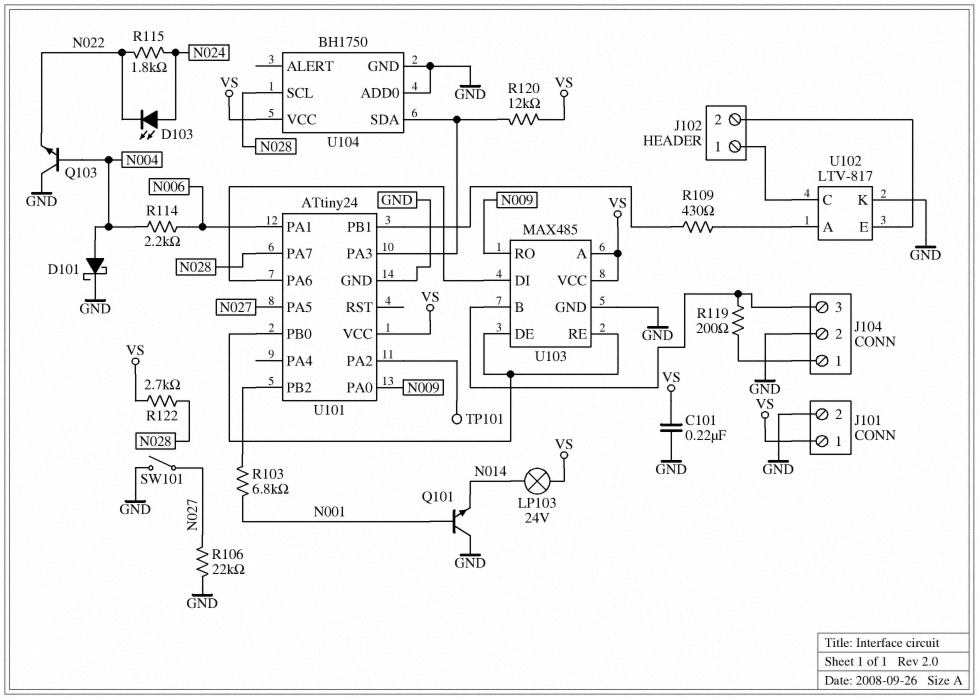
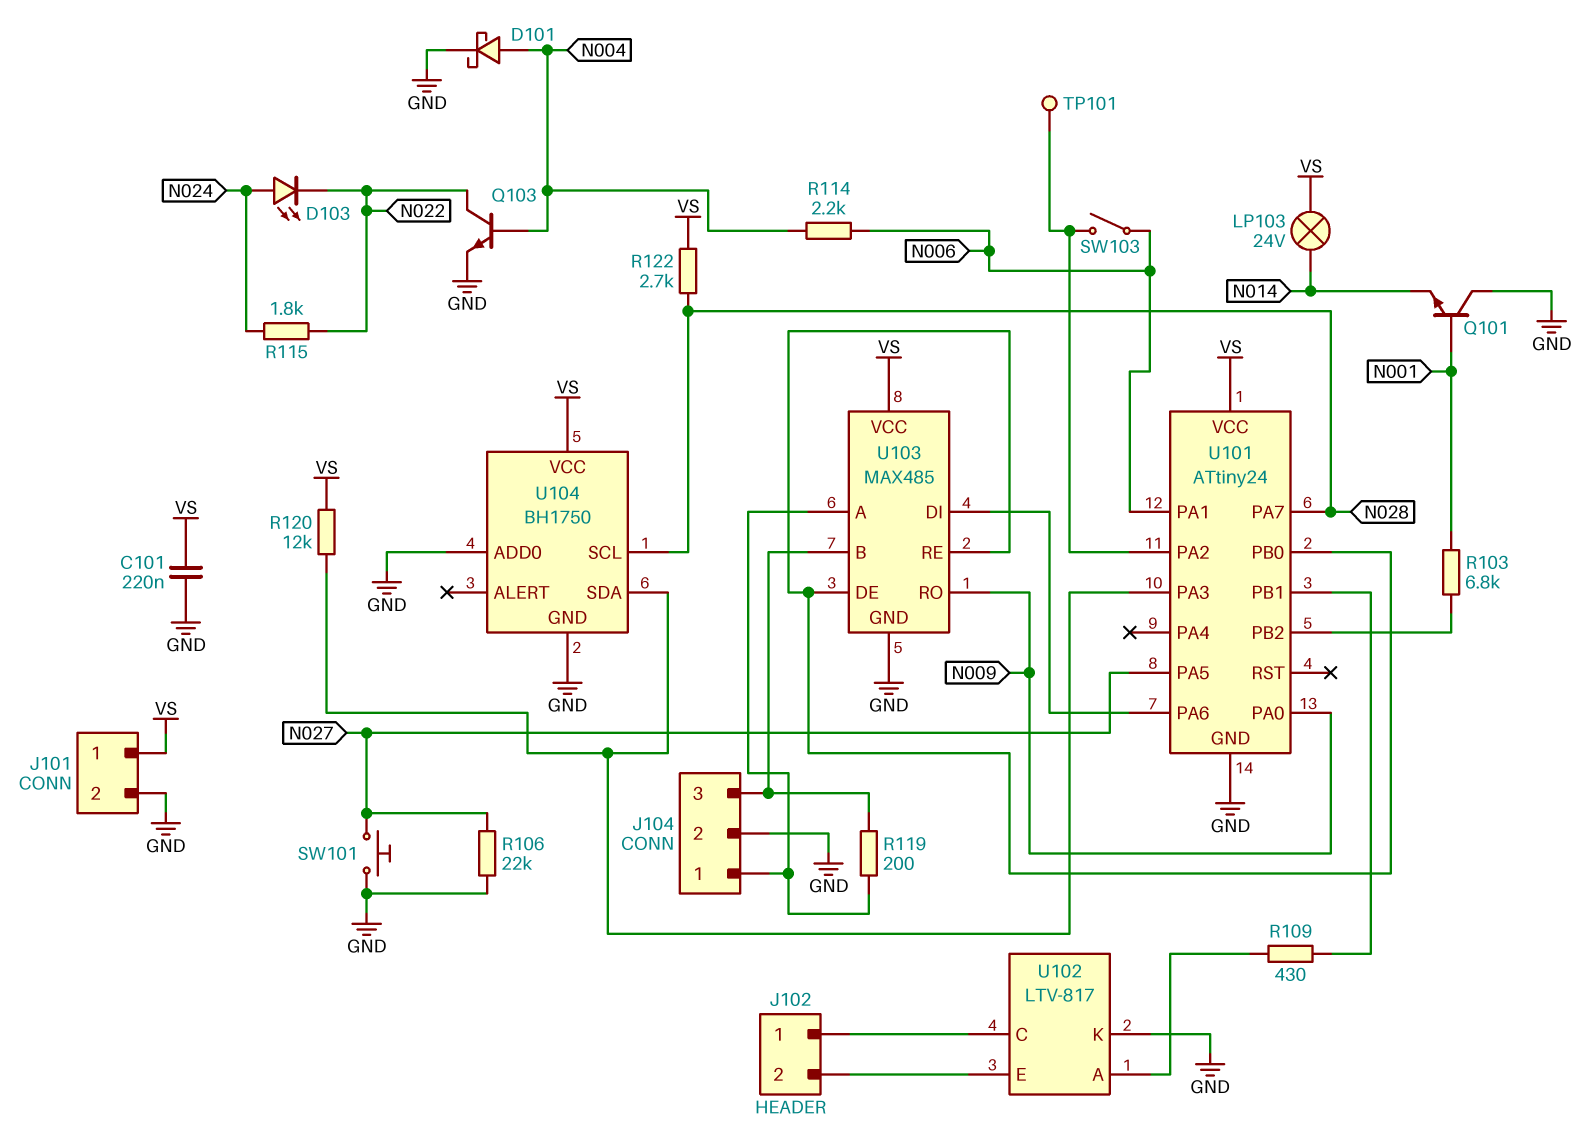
Q103: NPN (B N004, C GND, E N022) -> NPN (B N004, C N022, E GND)
SW101: switch (GND, N027) -> button (GND, N027)
SW103: none -> switch (N006, U101/PA2)
U103 pin A: VS -> J104/1

